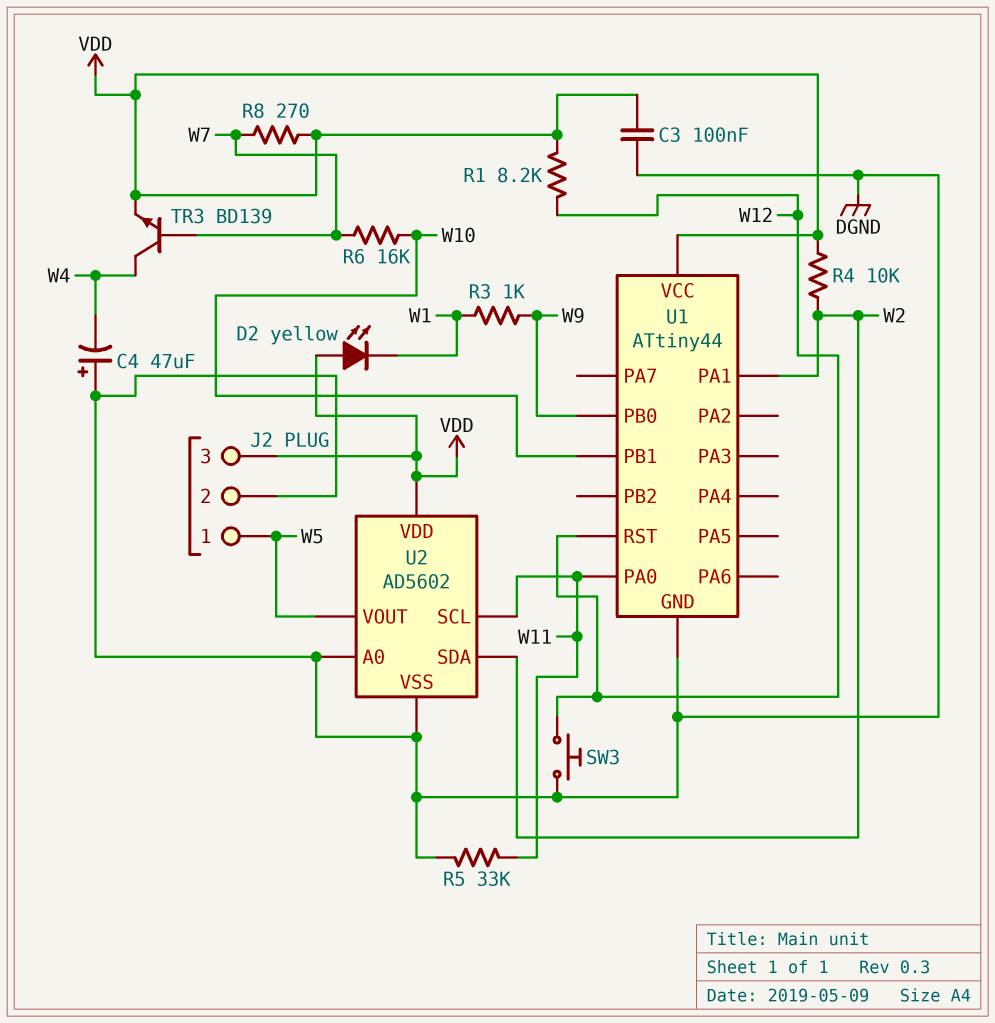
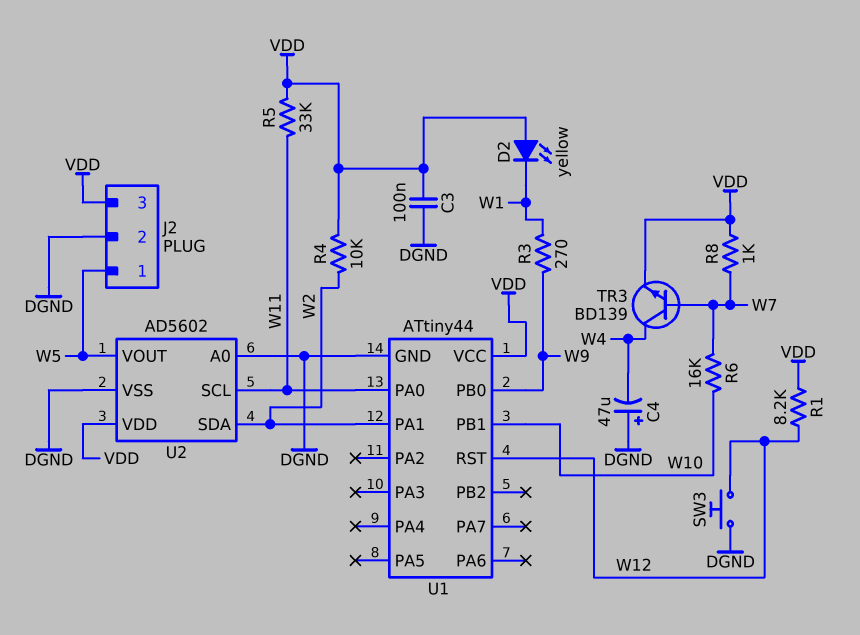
R3: 1k (W1, W9) -> 270 (W1, W9)
R5: 33k (DGND, W11) -> 33k (VDD, W11)
R8: 270 (VDD, W7) -> 1k (VDD, W7)

